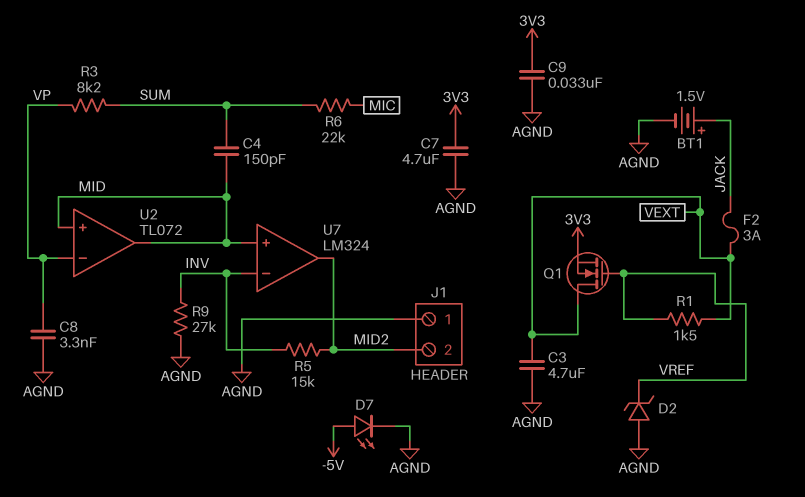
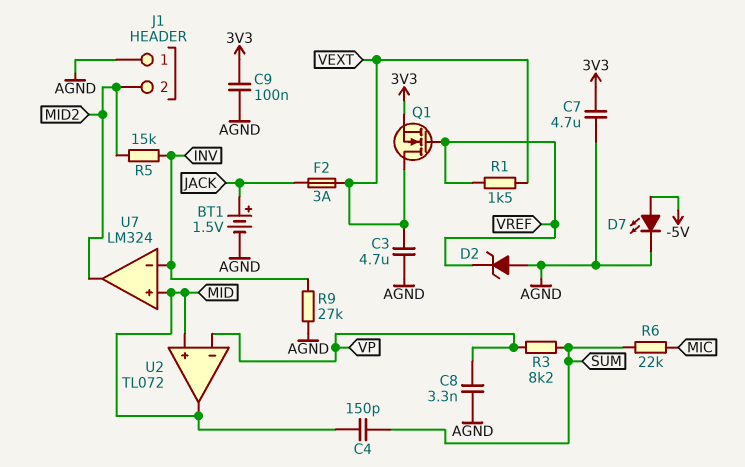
C9: 33nF (3V3, AGND) -> 100nF (3V3, AGND)

